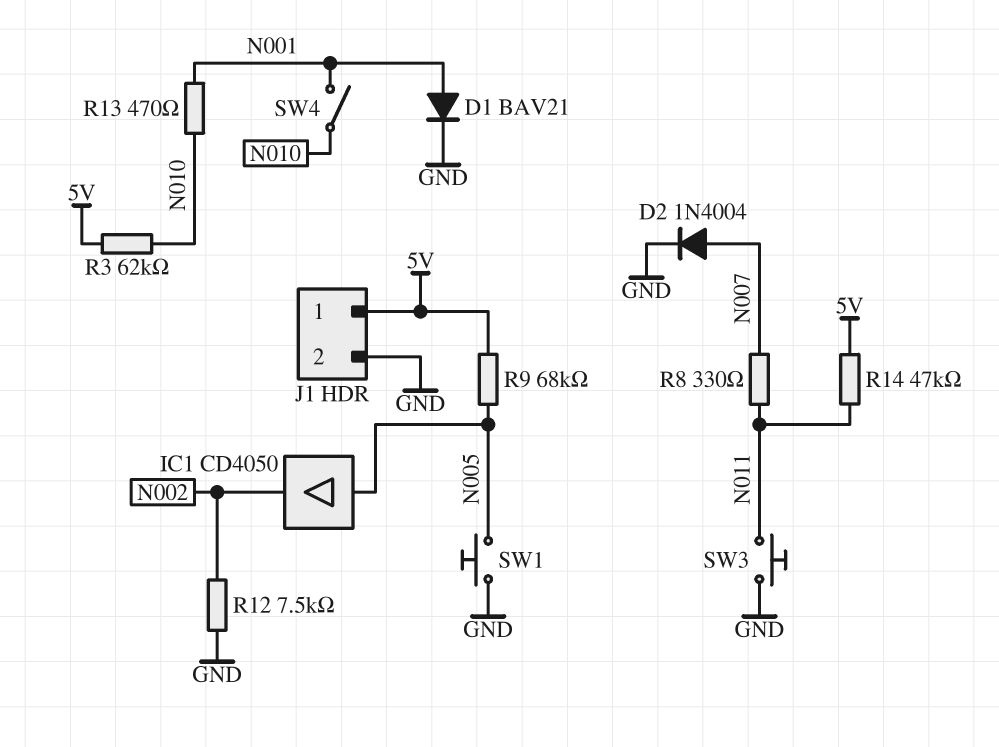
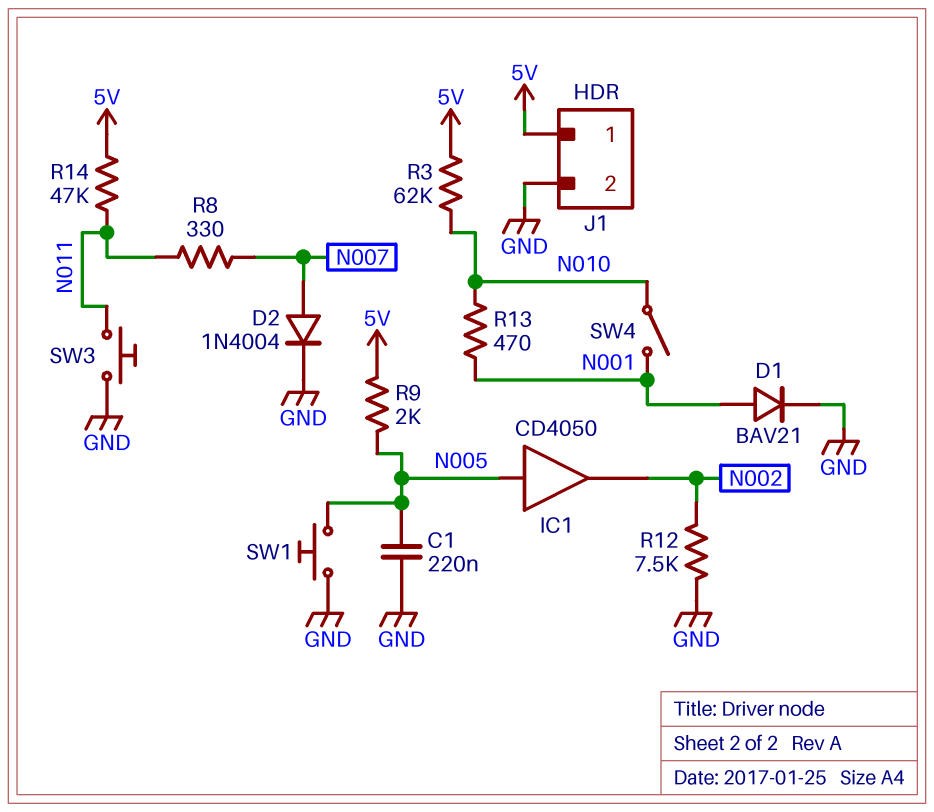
C1: none -> 220nF (GND, N005)
R9: 68k (5V, N005) -> 2k (5V, N005)

